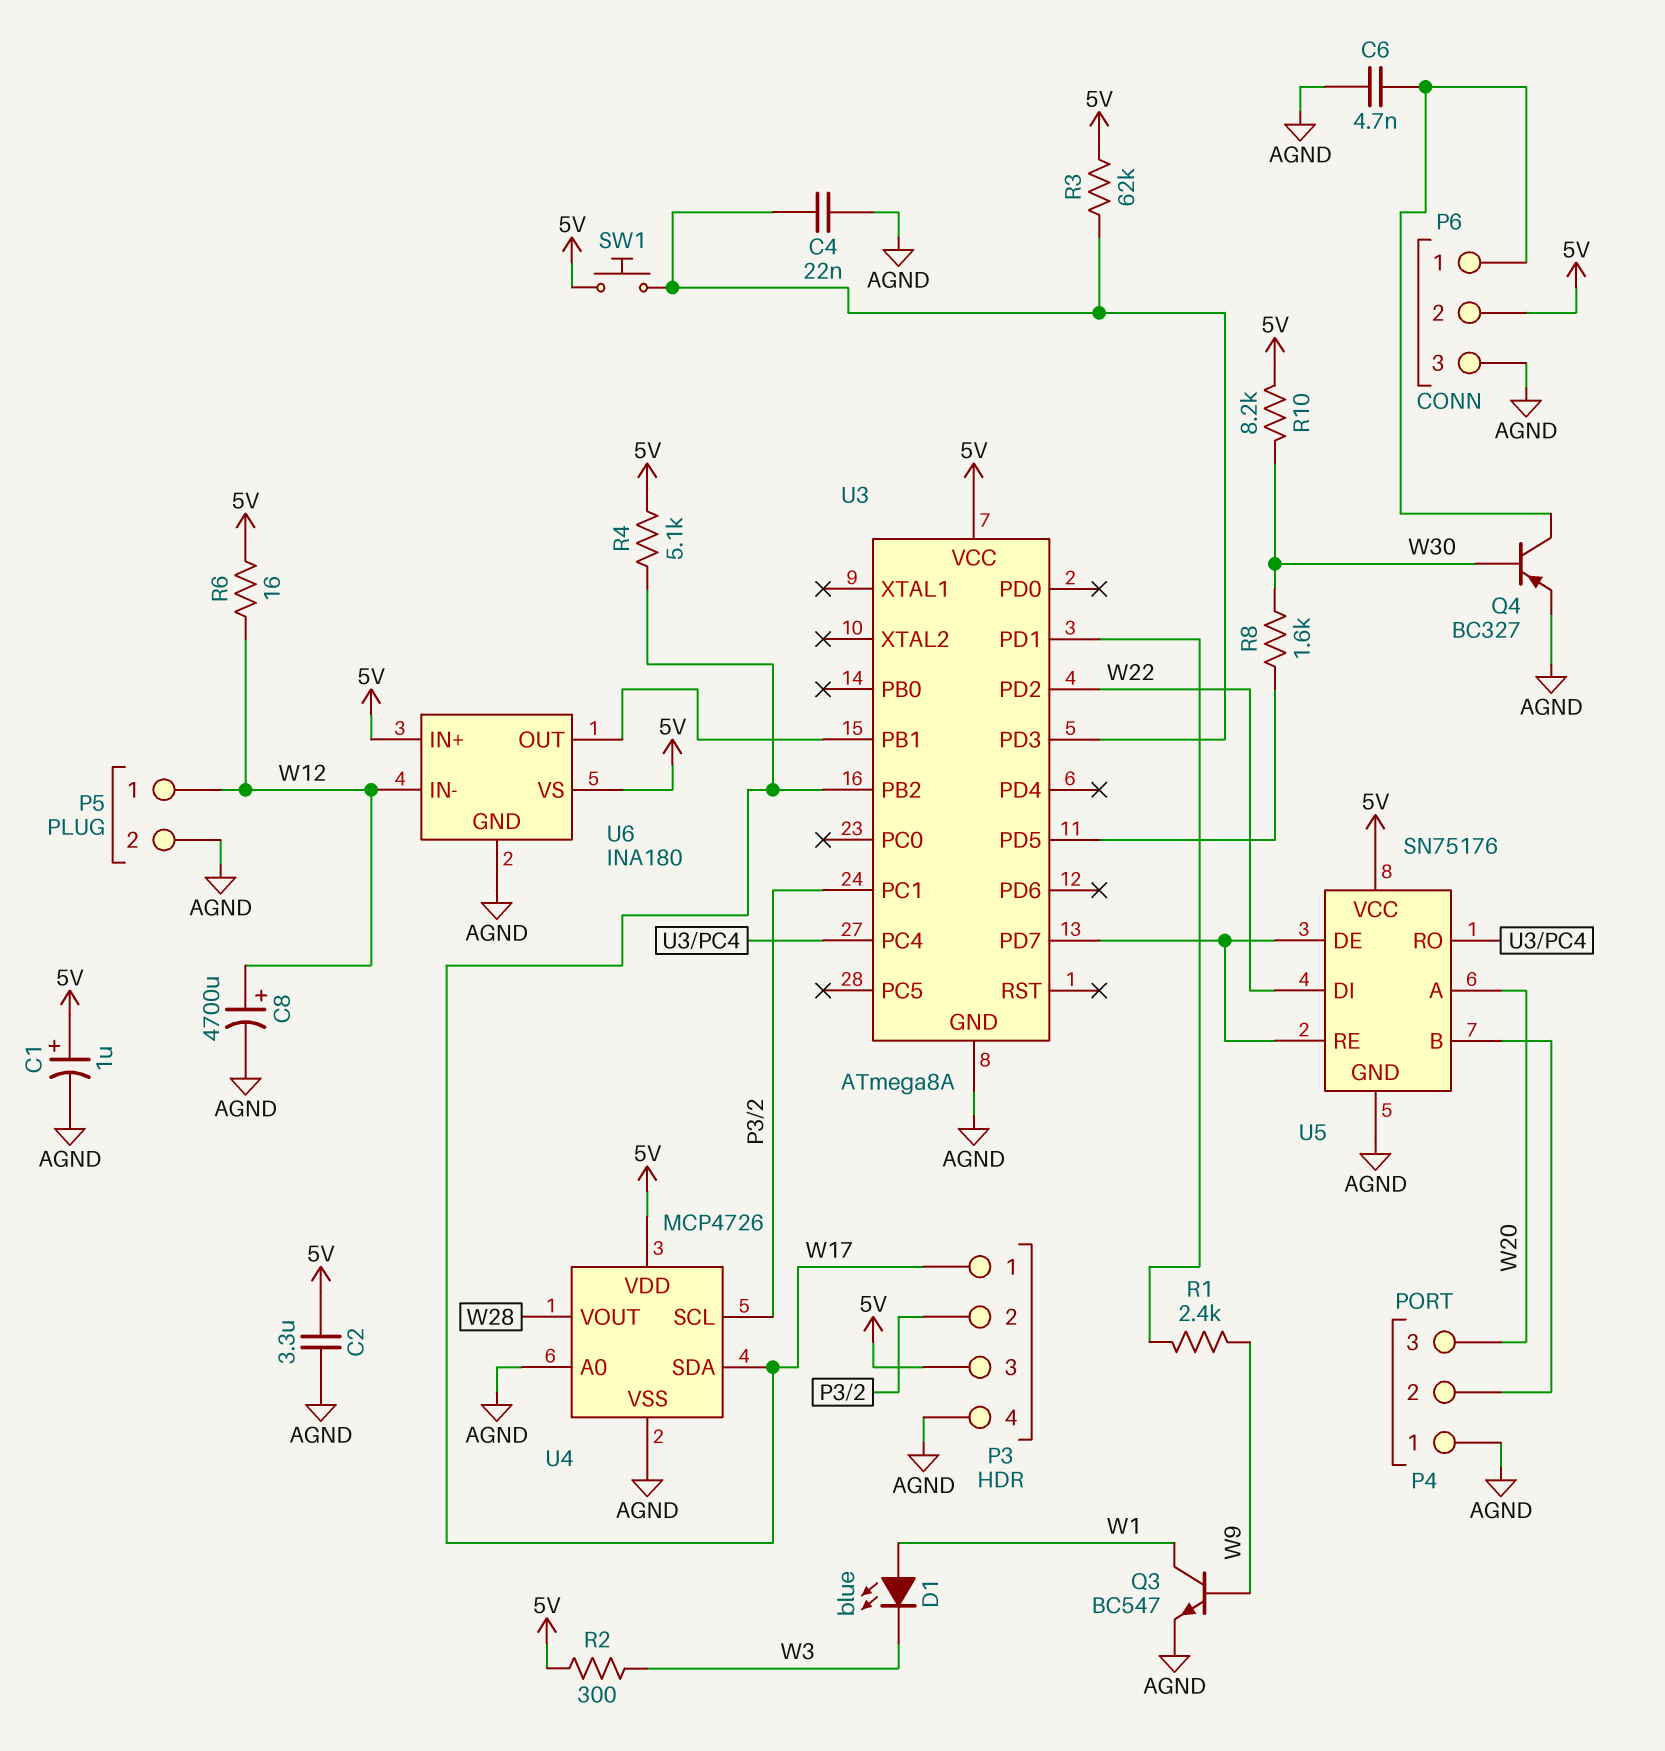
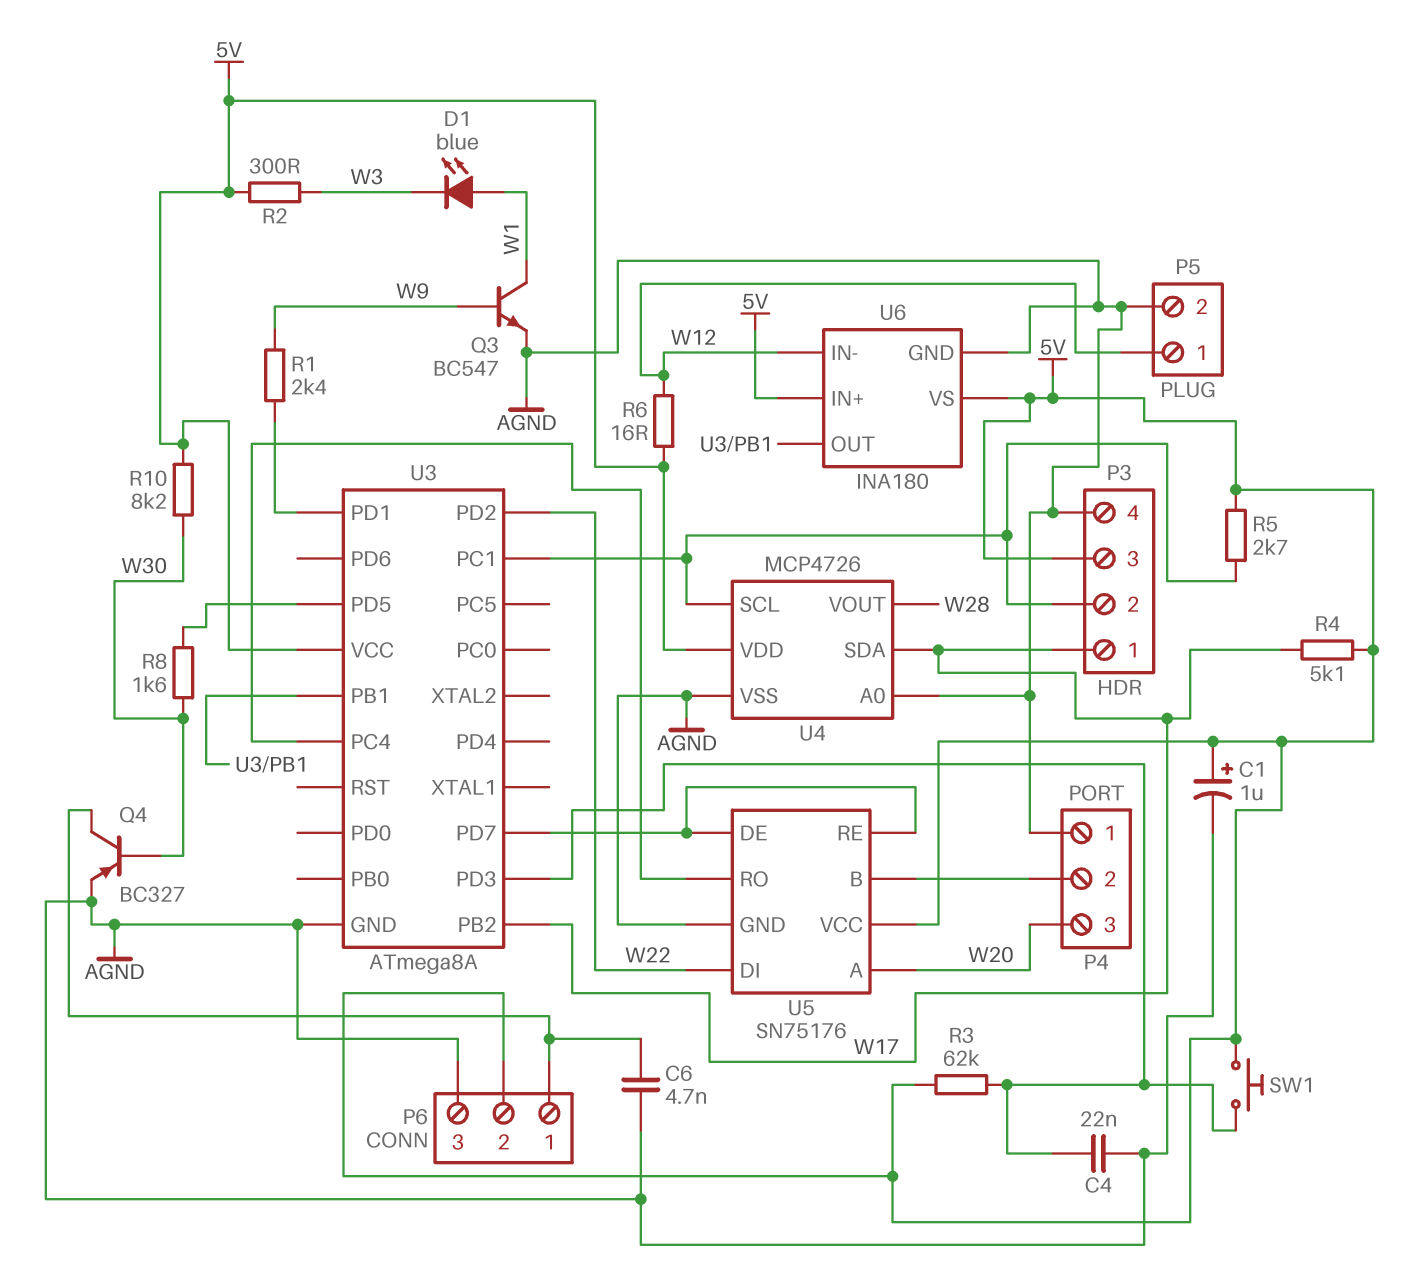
C2: 3.3uF (5V, AGND) -> none
C8: 4700uF (plus W12, minus AGND) -> none
R5: none -> 2.7k (5V, P3/2)

